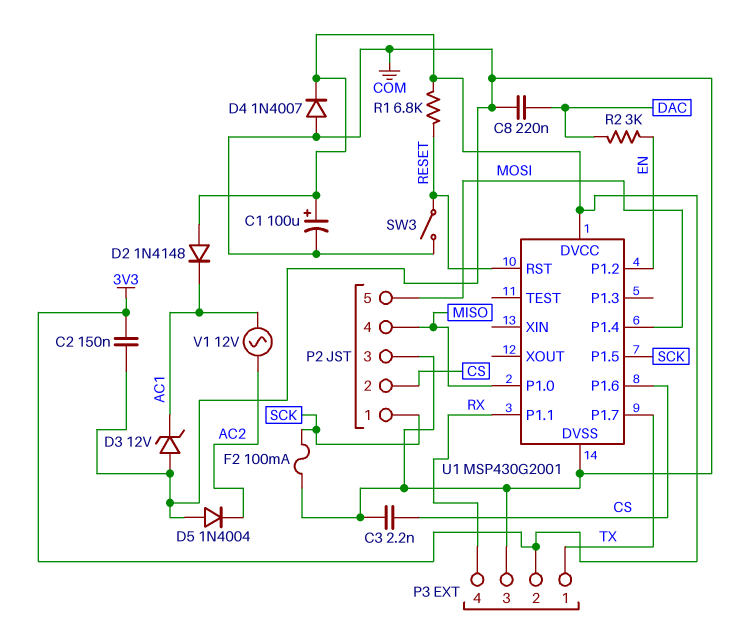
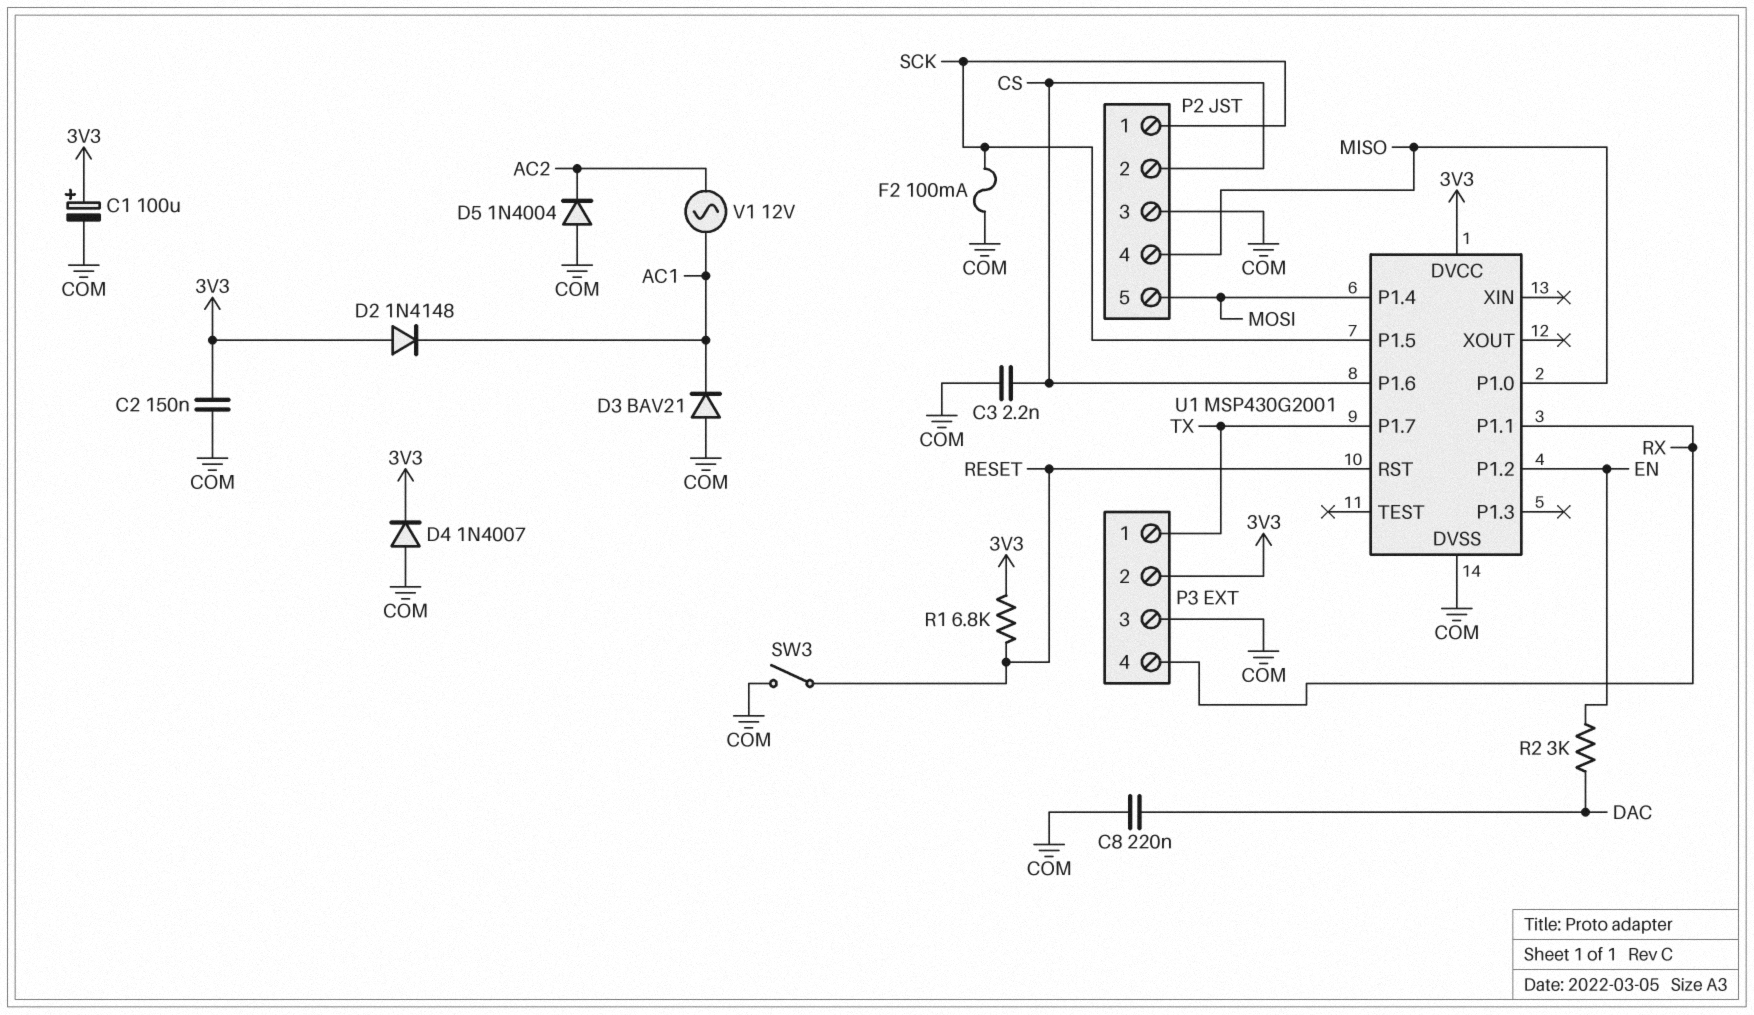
D3: zener 12V (A COM, K AC1) -> diode BAV21 (A COM, K AC1)

